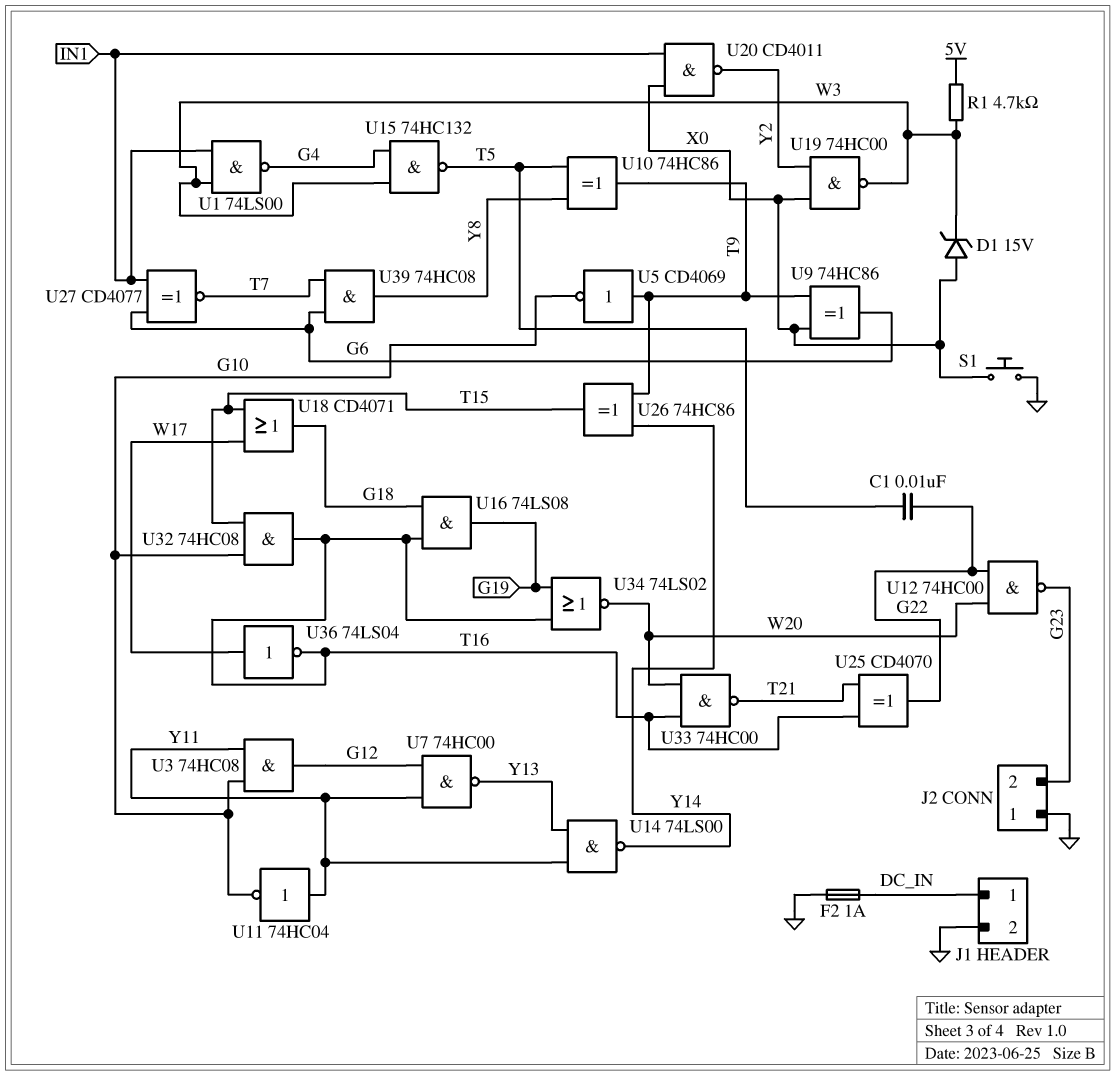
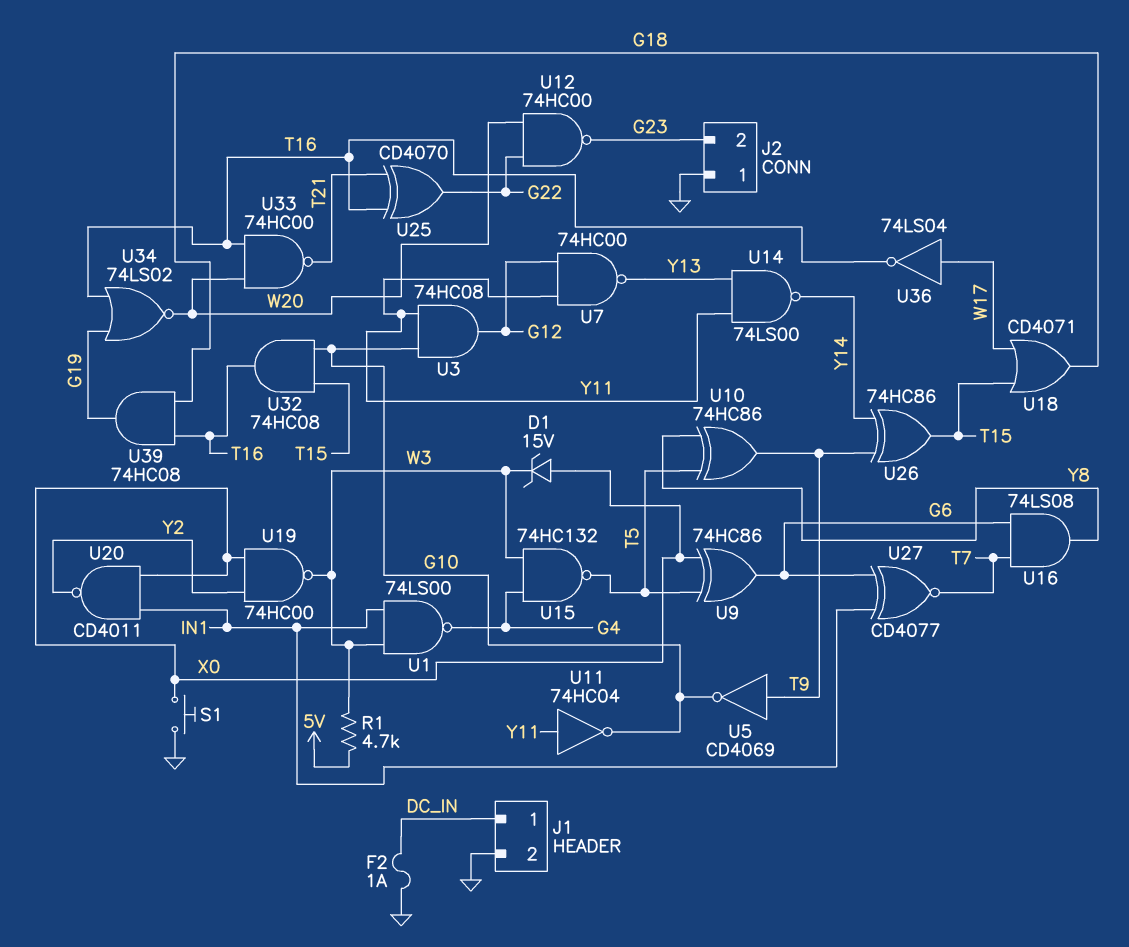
C1: 10nF (G22, T5) -> none
U9: XOR 74HC86 (in T9, in X0, out G6) -> XOR 74HC86 (in T5, in X0, out G6)
U16: AND 74LS08 (in G18, in T16, out G19) -> AND 74LS08 (in G6, in T7, out Y8)
U39: AND 74HC08 (in G6, in T7, out Y8) -> AND 74HC08 (in G18, in T16, out G19)

